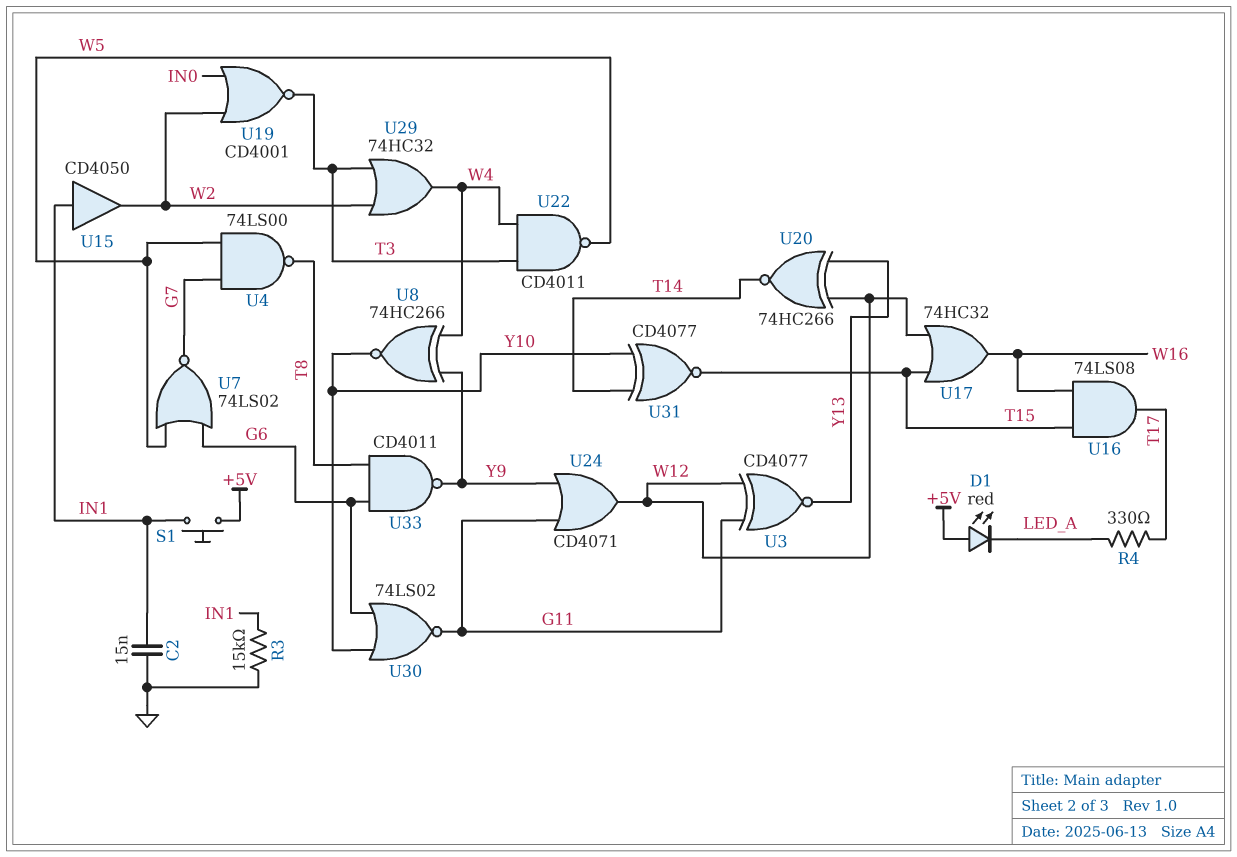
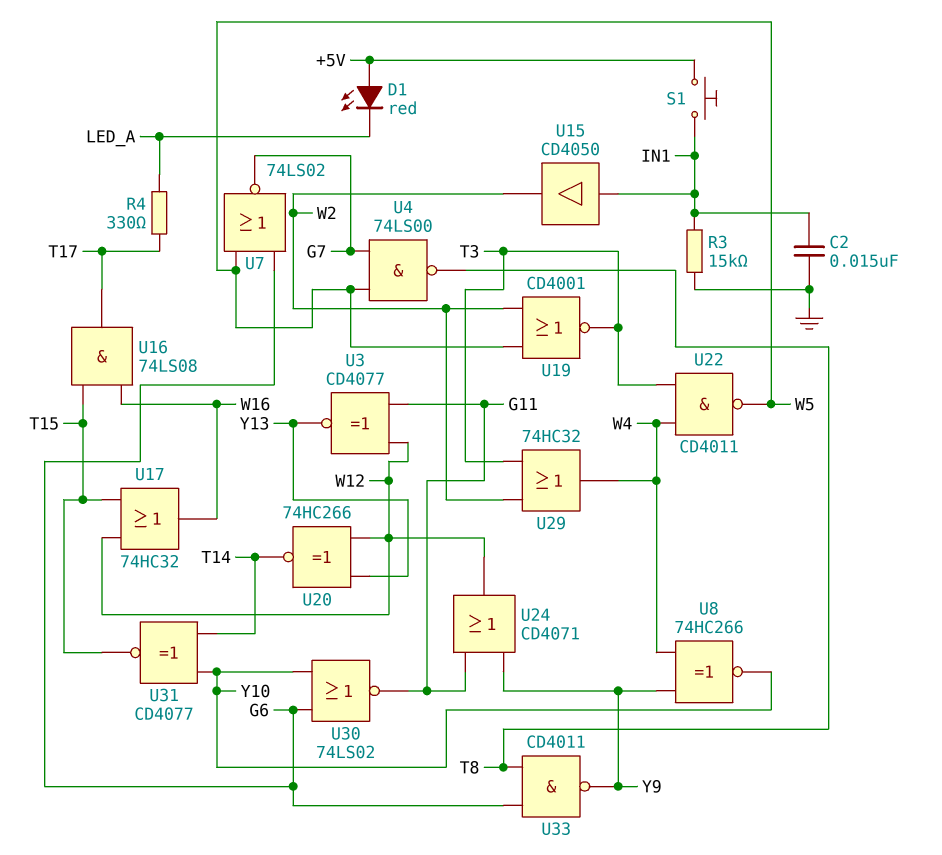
U19: NOR CD4001 (in IN0, in W2, out T3) -> NOR CD4001 (in W2, in W5, out T3)

